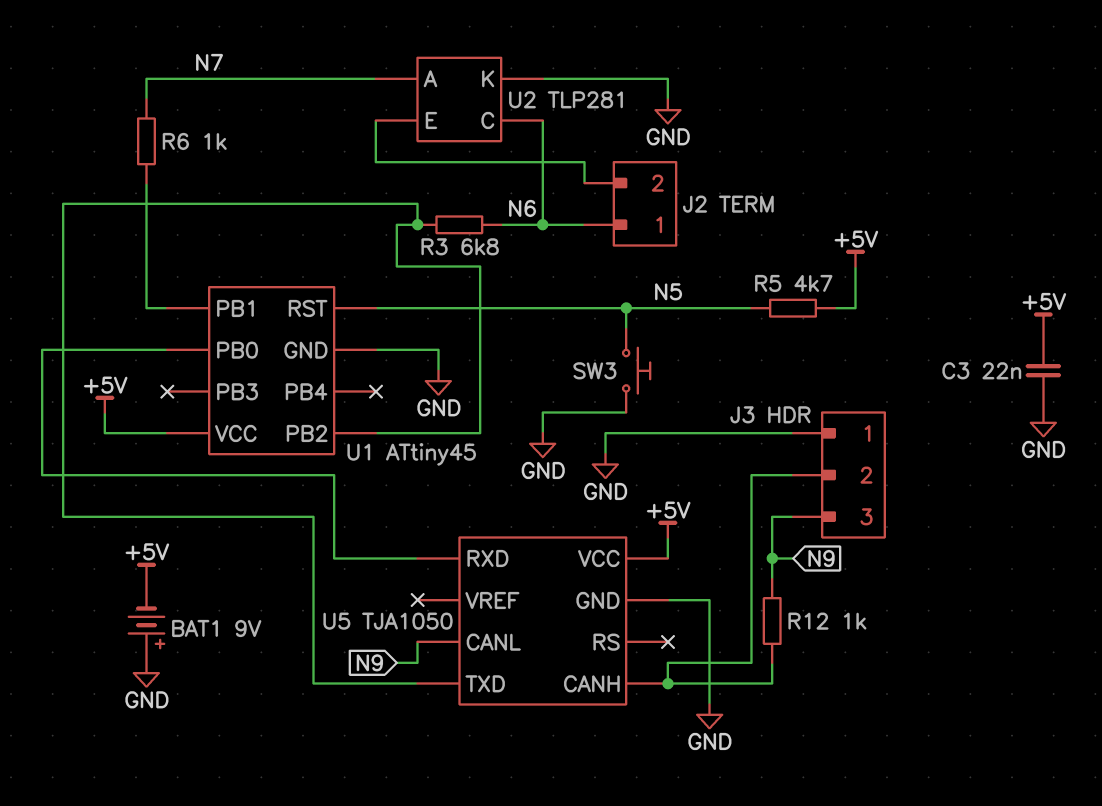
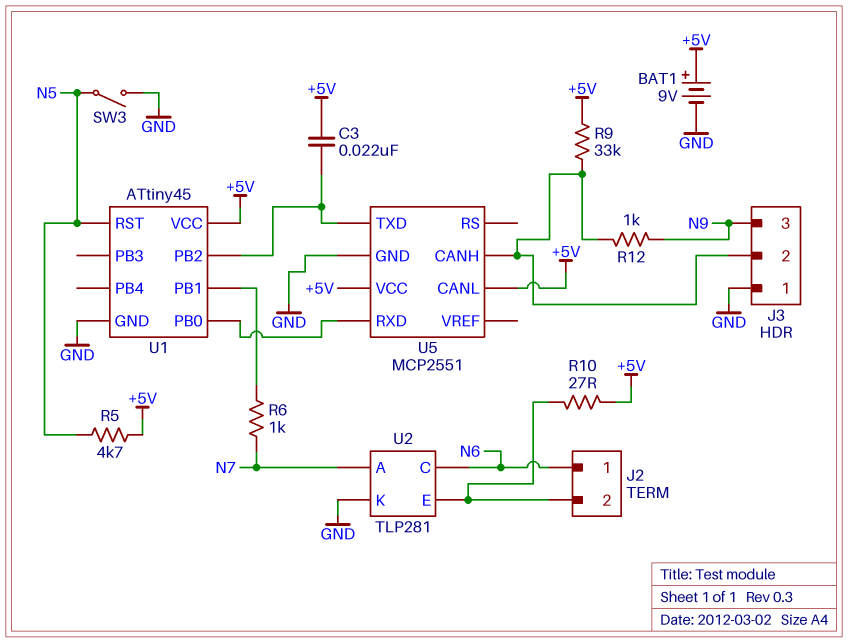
BAT1: 9V (plus GND, minus +5V) -> 9V (plus +5V, minus GND)
C3: 22nF (+5V, GND) -> 22nF (+5V, U1/PB2)
R3: 6.8k (N6, U1/PB2) -> none
R9: none -> 33k (+5V, J3/2)
R10: none -> 27 (+5V, J2/2)
SW3: button (GND, N5) -> switch (GND, N5)
U5: TJA1050 -> MCP2551
U5 pin CANL: N9 -> +5V

